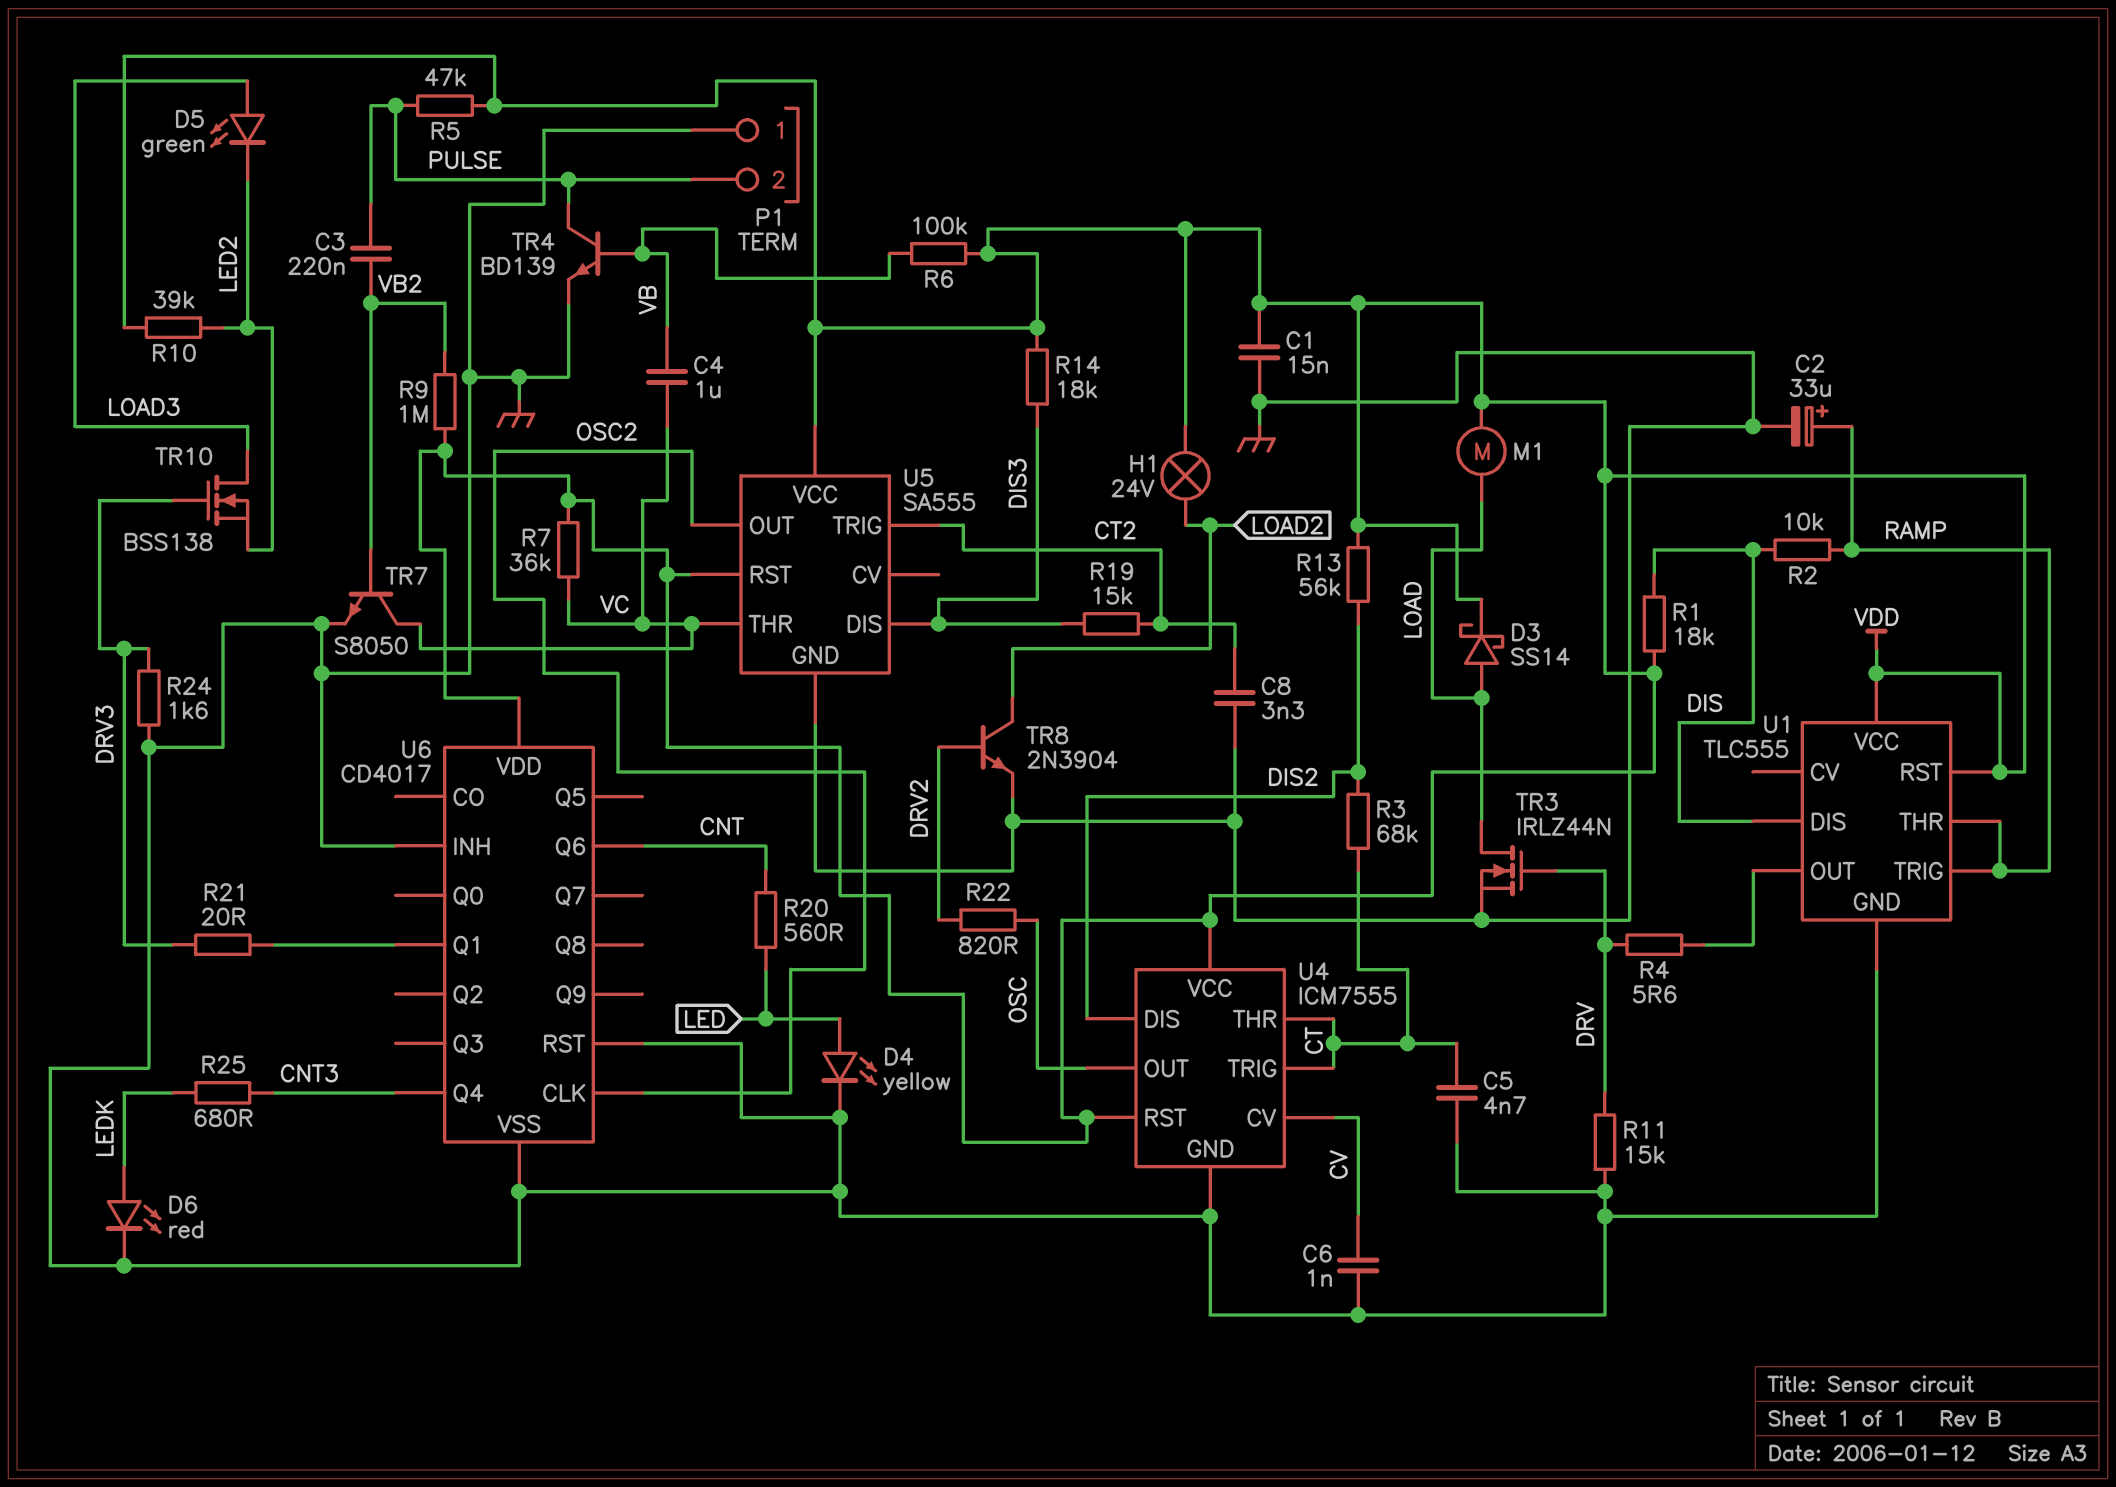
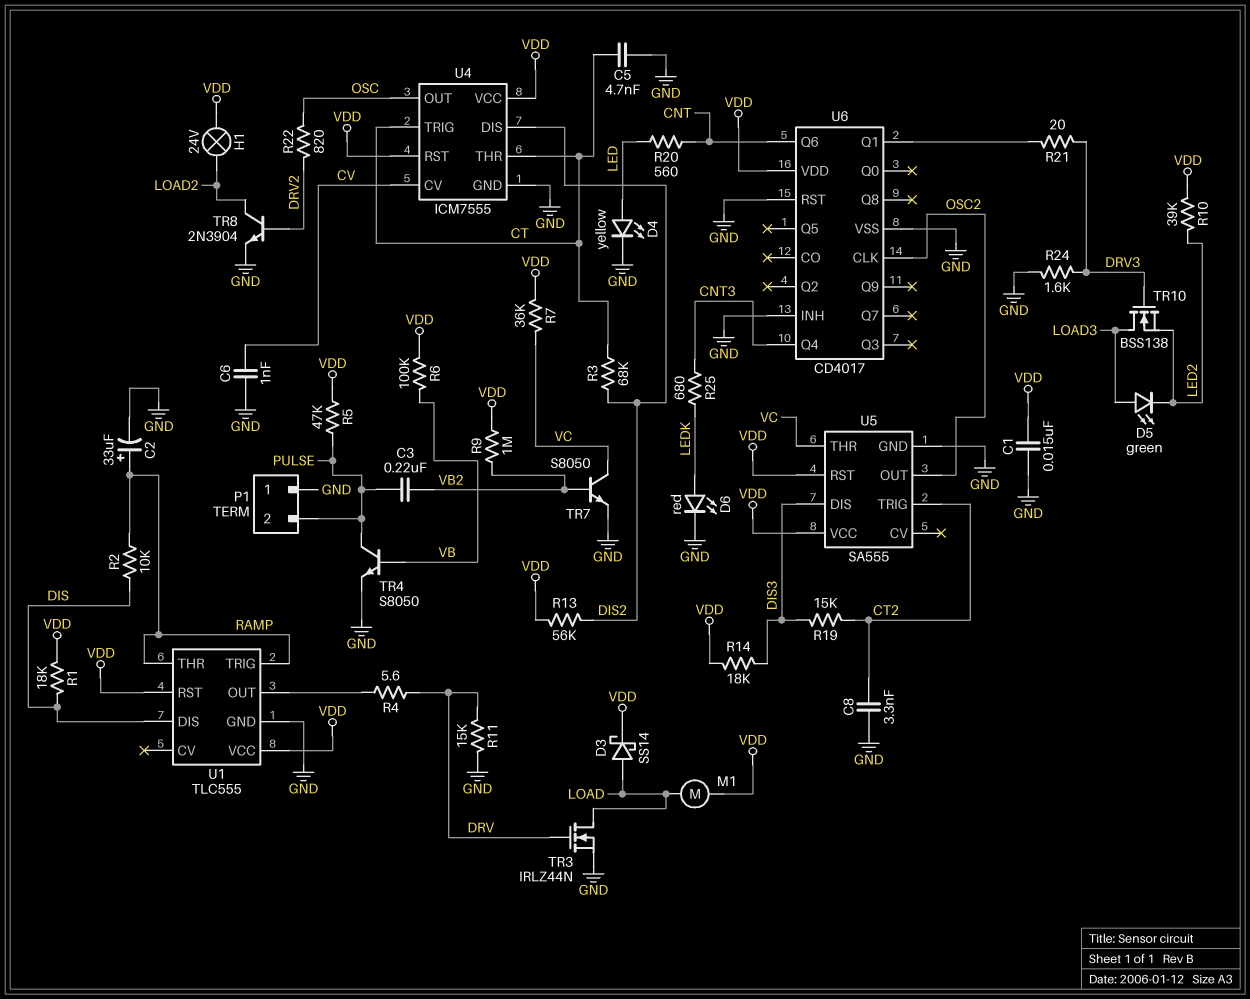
C4: 1uF (VB, VC) -> none
TR4: NPN BD139 (B VB, C PULSE, E GND) -> NPN S8050 (B VB, C PULSE, E GND)

